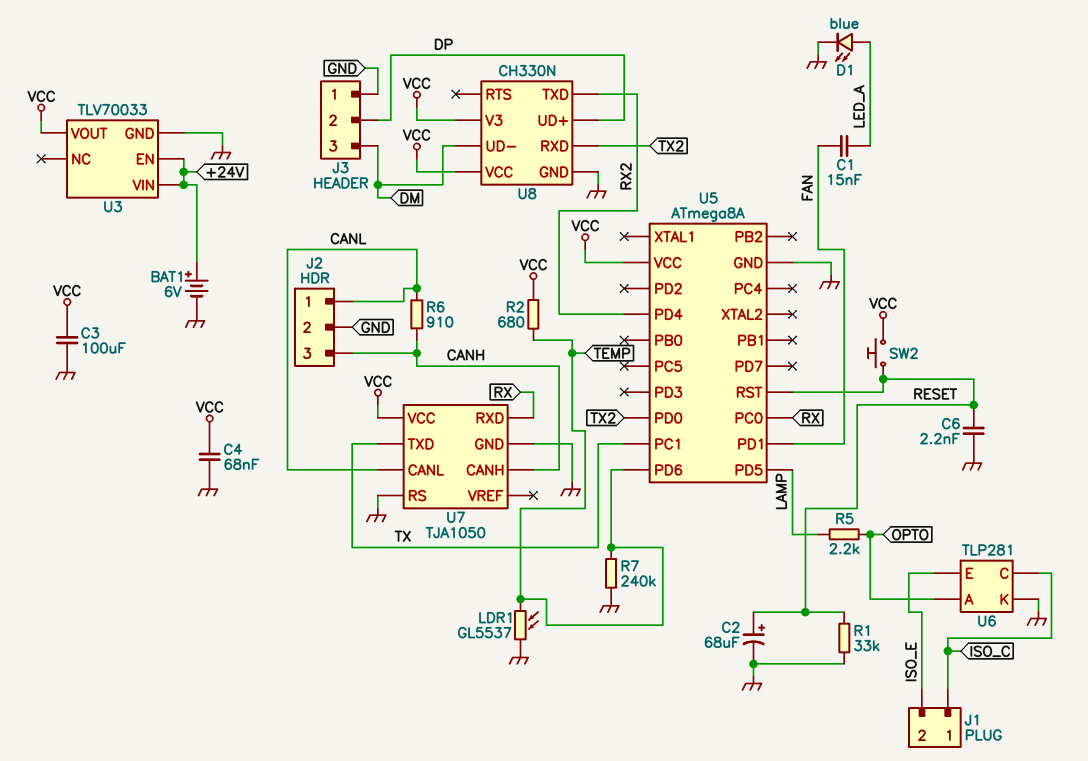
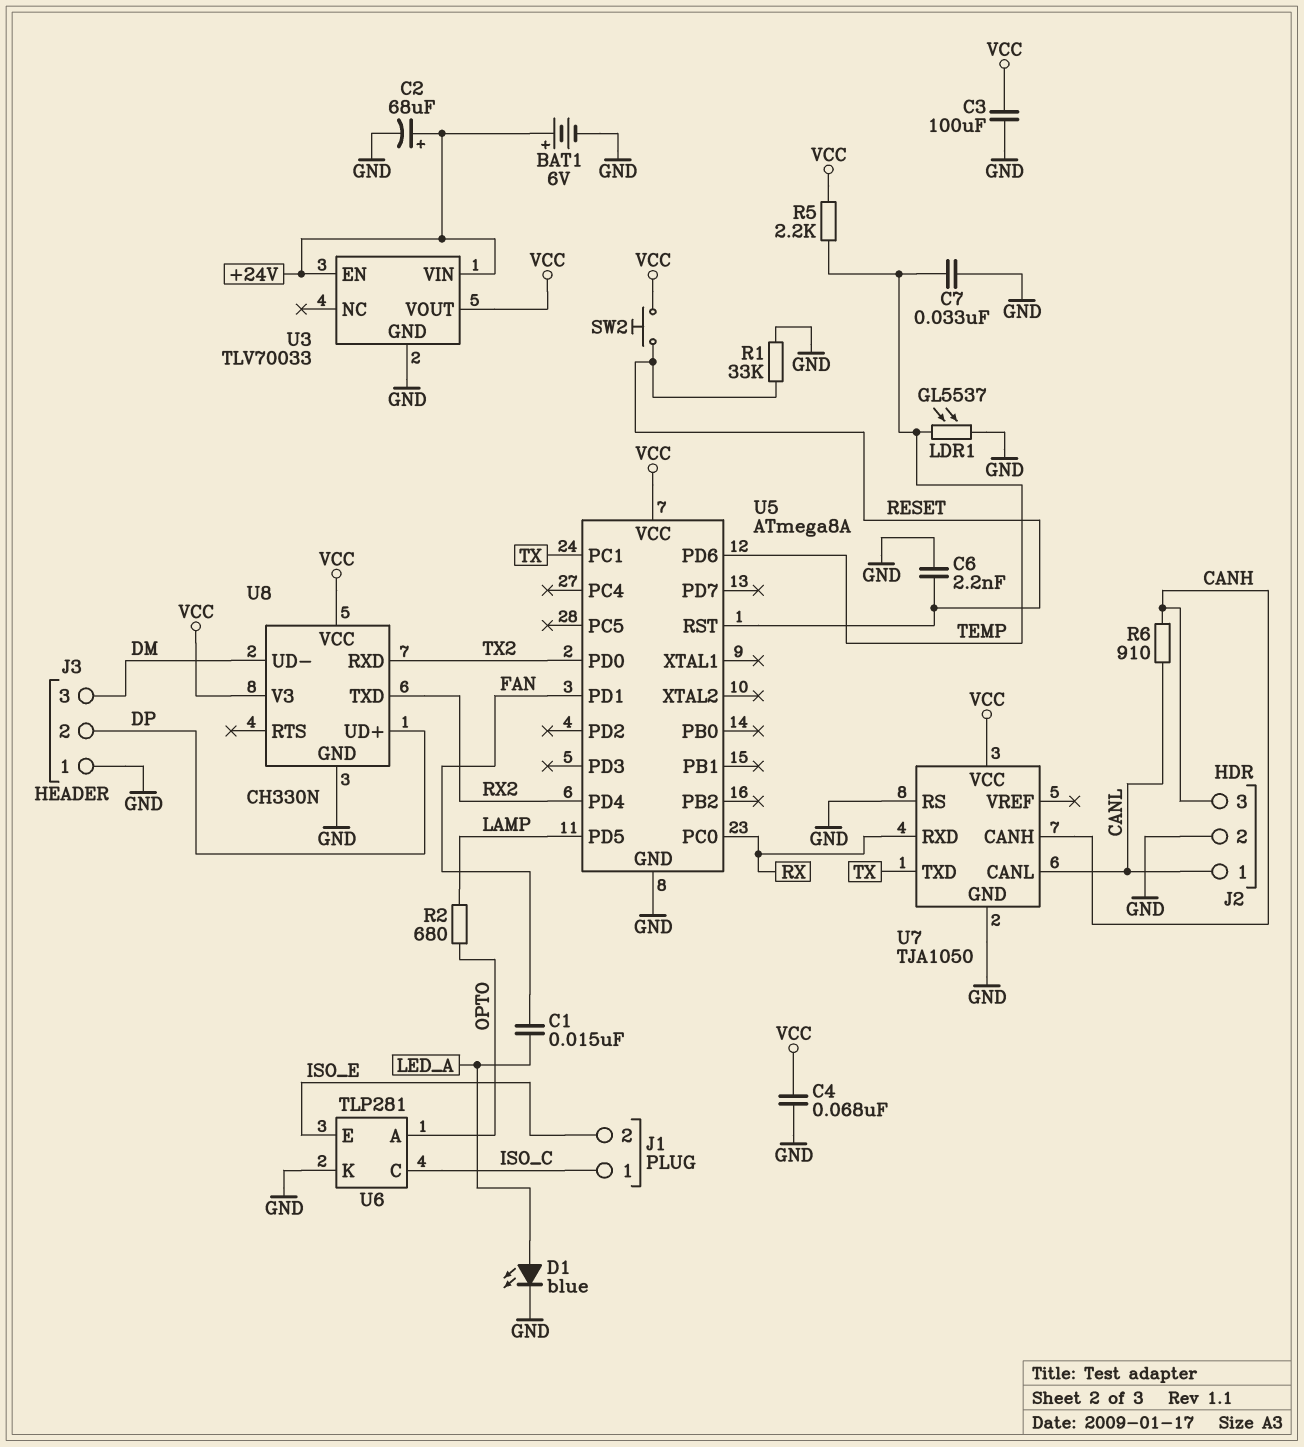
C2: 68uF (plus RESET, minus GND) -> 68uF (plus +24V, minus GND)
C7: none -> 33nF (GND, TEMP)
R2: 680 (TEMP, VCC) -> 680 (LAMP, OPTO)
R5: 2.2k (LAMP, OPTO) -> 2.2k (TEMP, VCC)
R7: 240k (GND, TEMP) -> none

